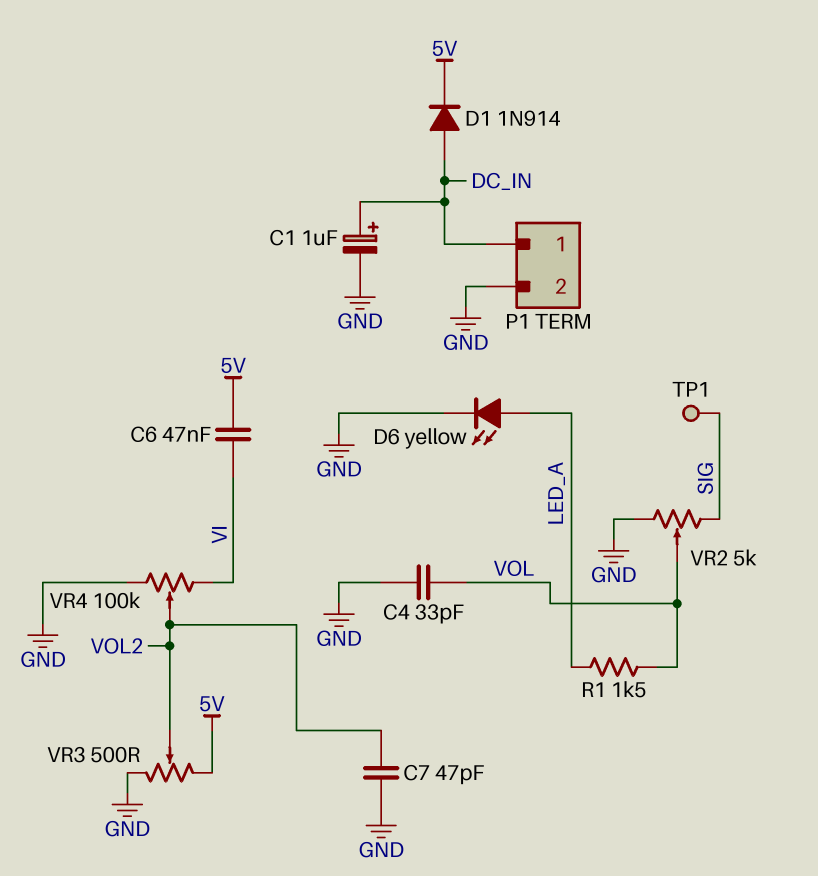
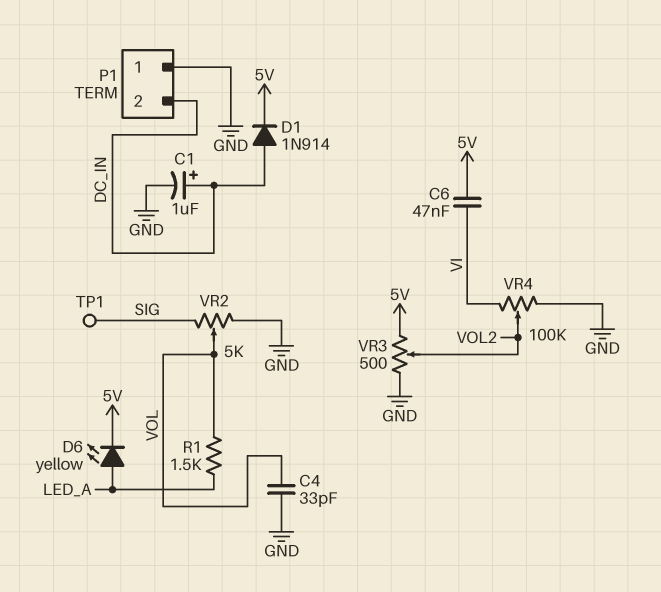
C7: 47pF (GND, VOL2) -> none
D6: LED yellow (A LED_A, K GND) -> LED yellow (A LED_A, K 5V)
P1 pin 1: DC_IN -> GND
P1 pin 2: GND -> DC_IN

